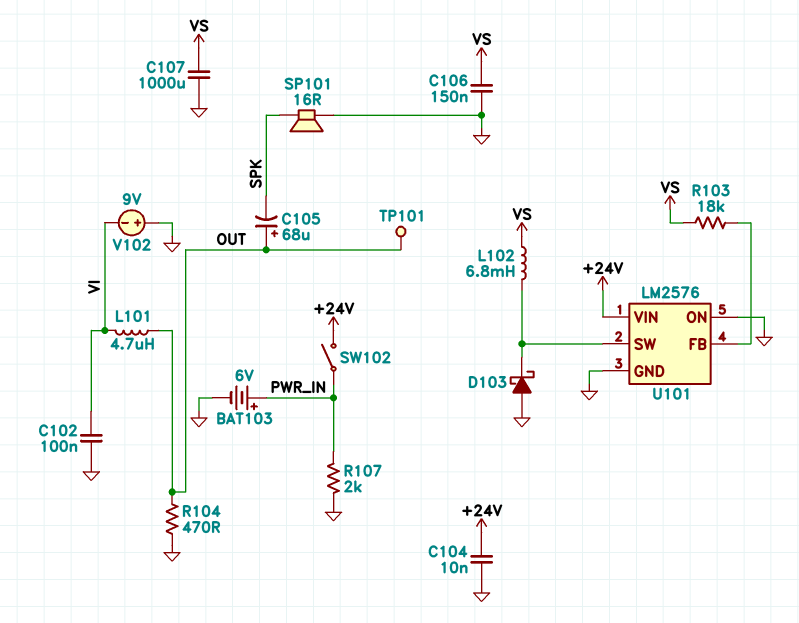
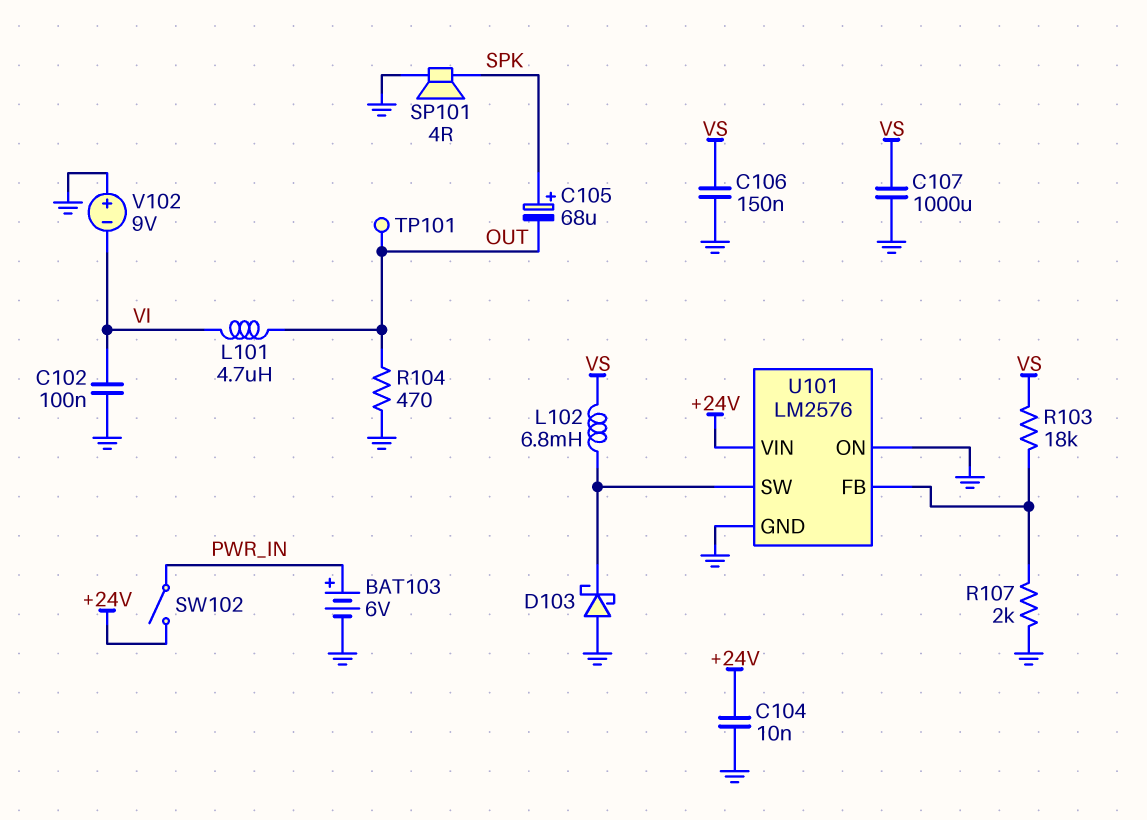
C105: 68uF (plus OUT, minus SPK) -> 68uF (plus SPK, minus OUT)
R107: 2k (GND, PWR_IN) -> 2k (GND, U101/FB)
SP101: speaker 16R (GND, SPK) -> speaker 4R (GND, SPK)

